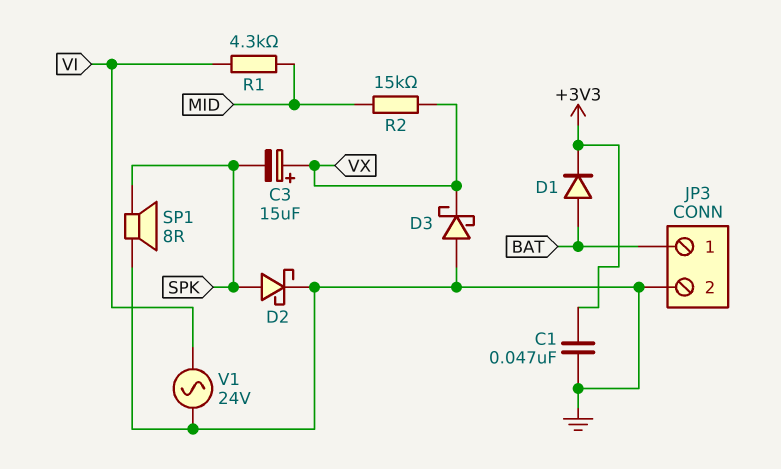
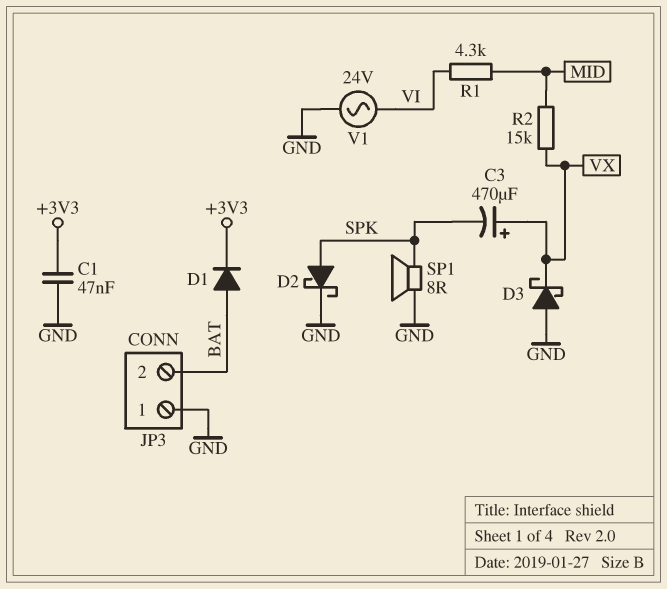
C3: 15uF (plus VX, minus SPK) -> 470uF (plus VX, minus SPK)
JP3 pin 1: BAT -> GND
JP3 pin 2: GND -> BAT

